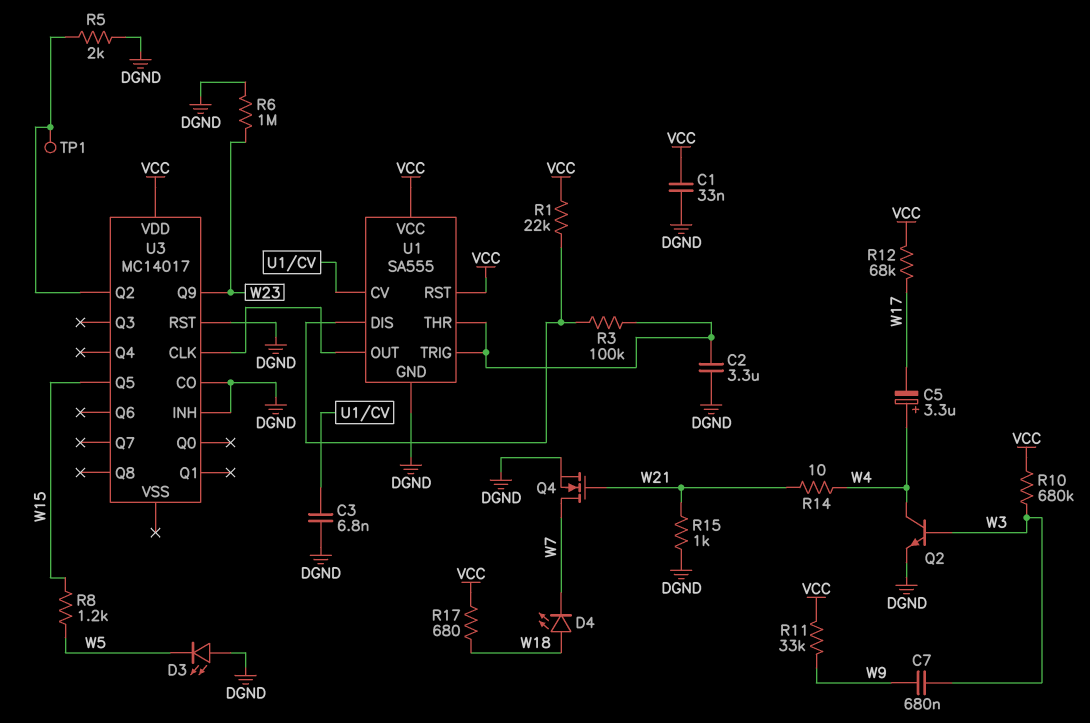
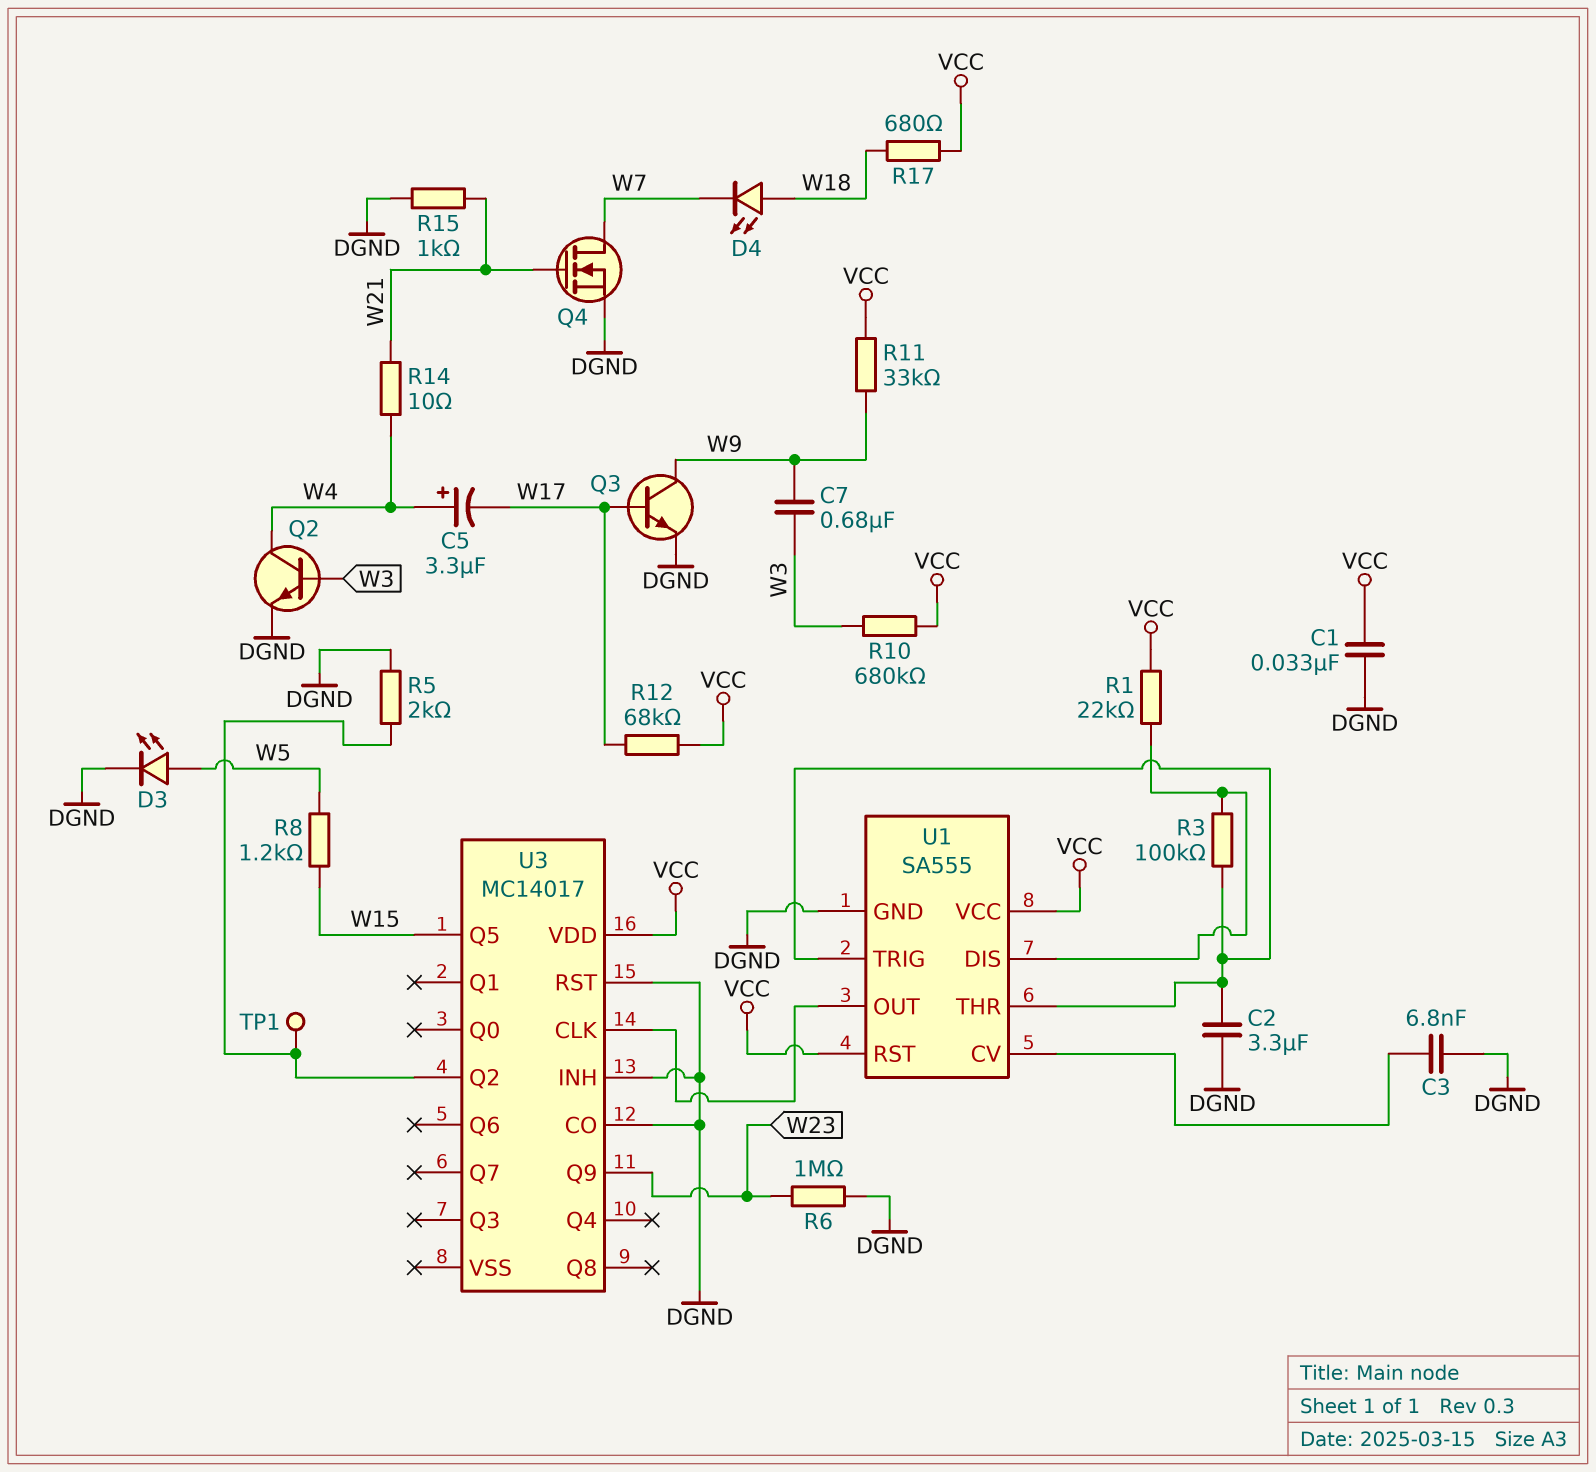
D3: LED (A DGND, K W5) -> LED (A W5, K DGND)
Q3: none -> NPN (B W17, C W9, E DGND)

